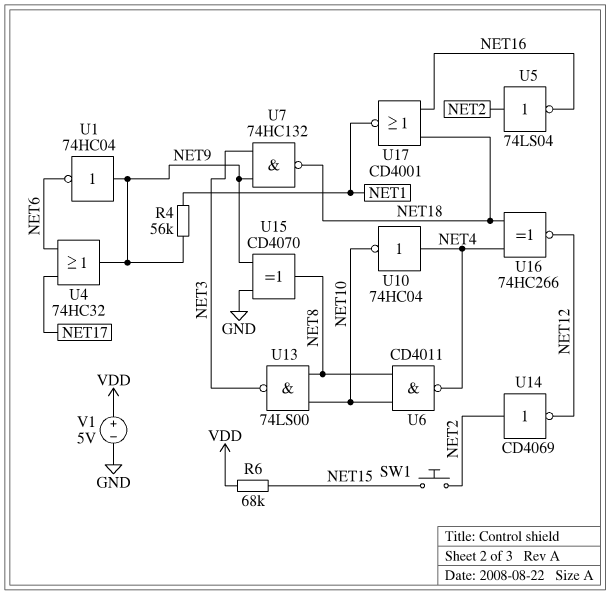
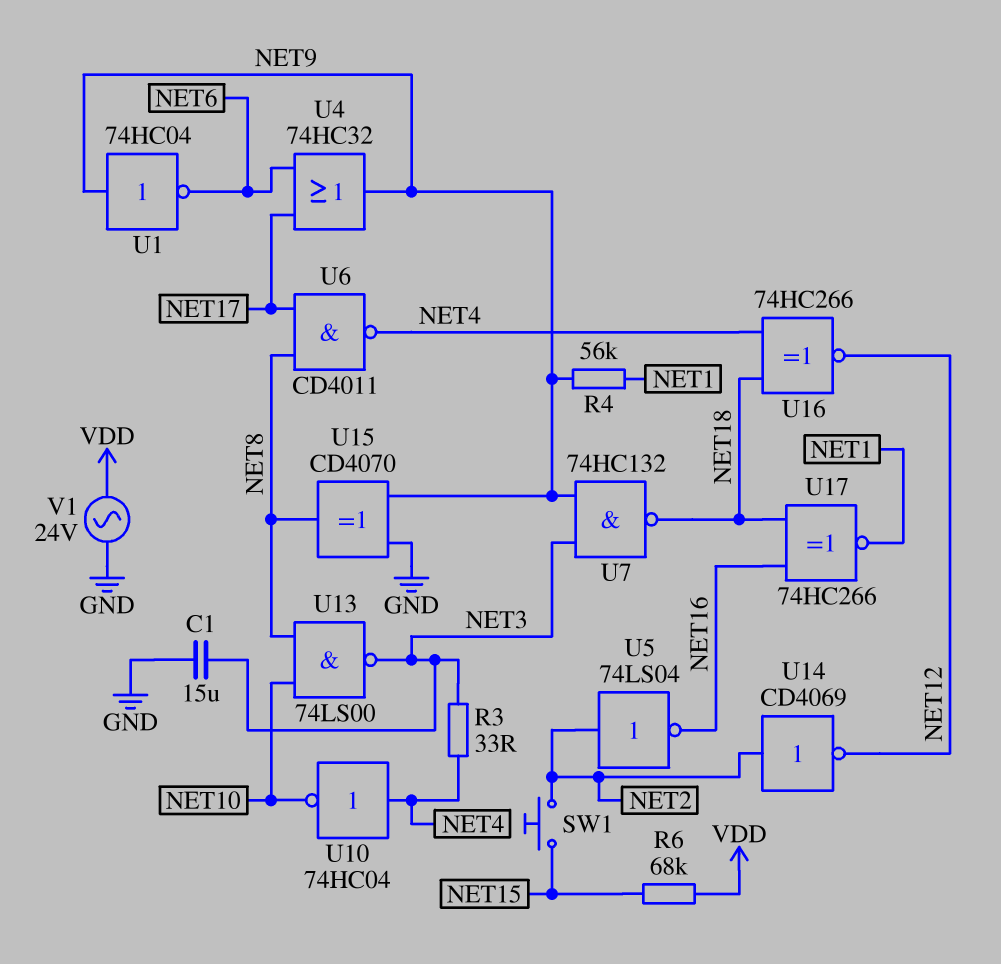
C1: none -> 15uF (GND, NET3)
R3: none -> 33 (NET3, NET4)
U6: NAND CD4011 (in NET8, in NET10, out NET4) -> NAND CD4011 (in NET8, in NET17, out NET4)
U17: NOR CD4001 (in NET16, in NET18, out NET1) -> XNOR 74HC266 (in NET16, in NET18, out NET1)
V1: 5V (plus VDD, minus GND) -> AC 24V (GND, VDD)

